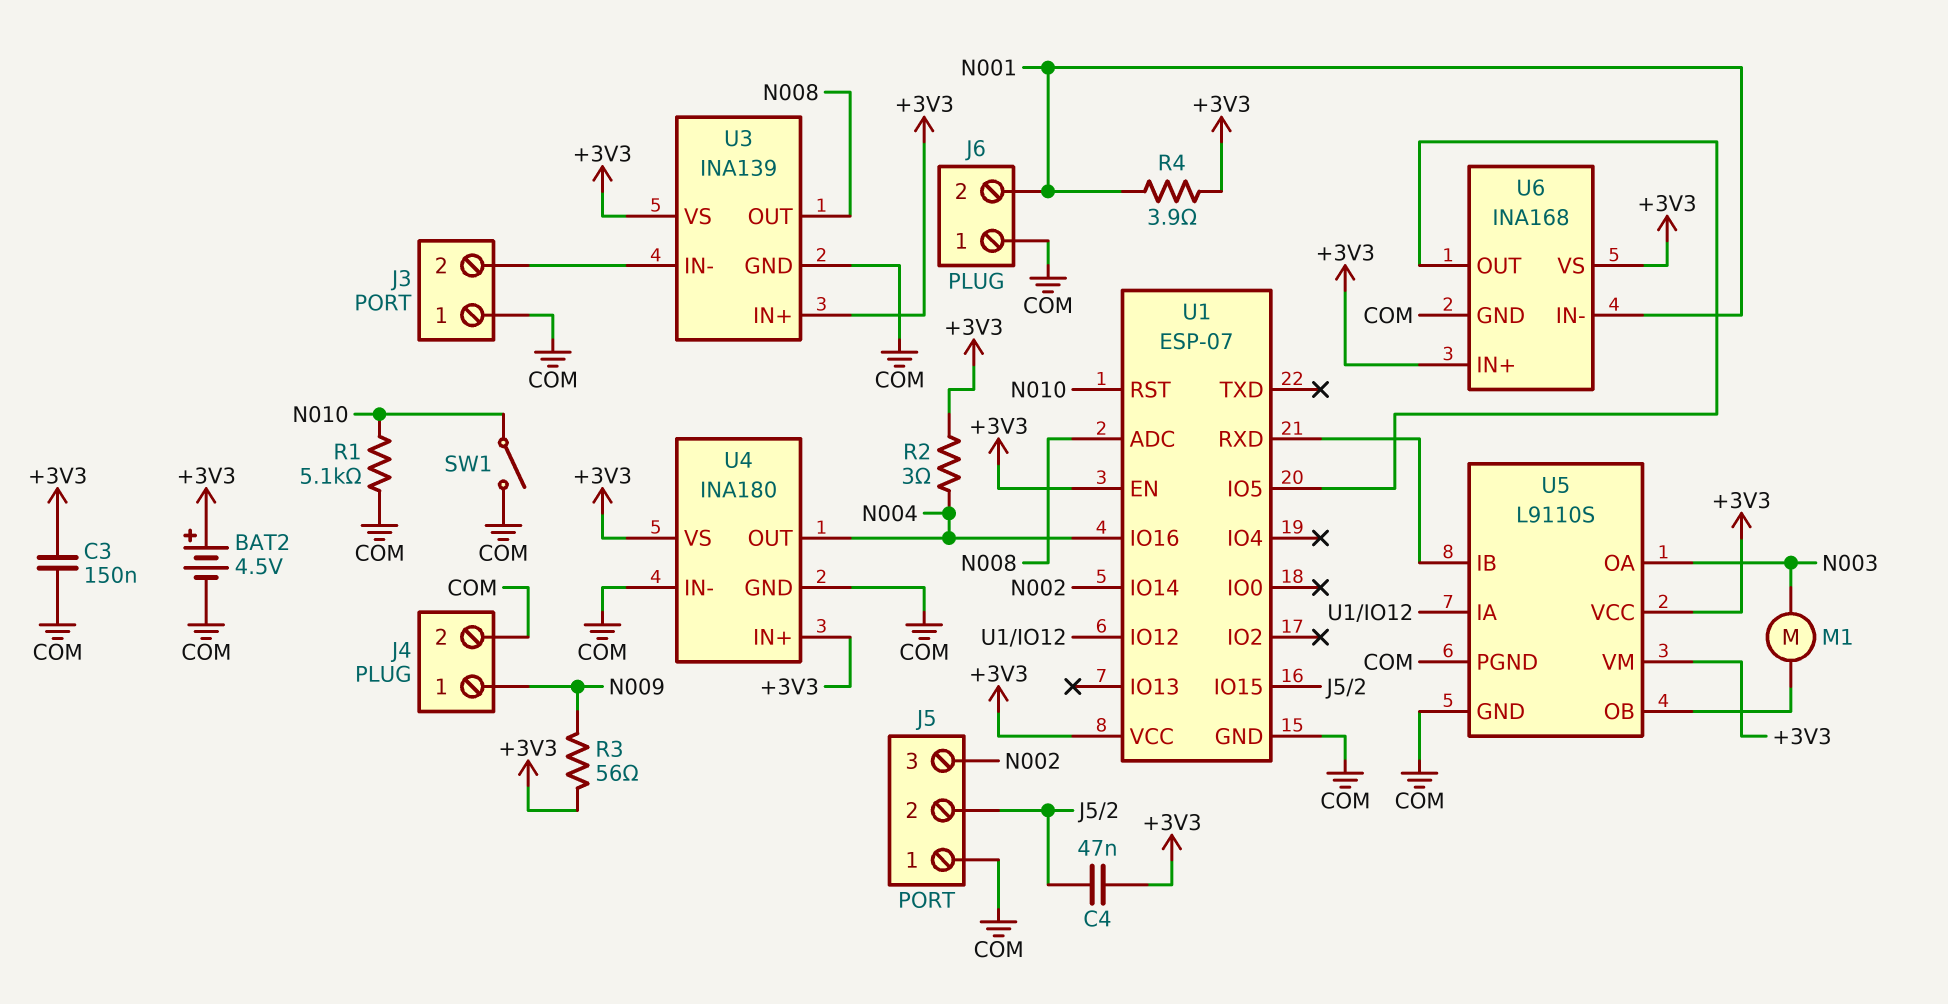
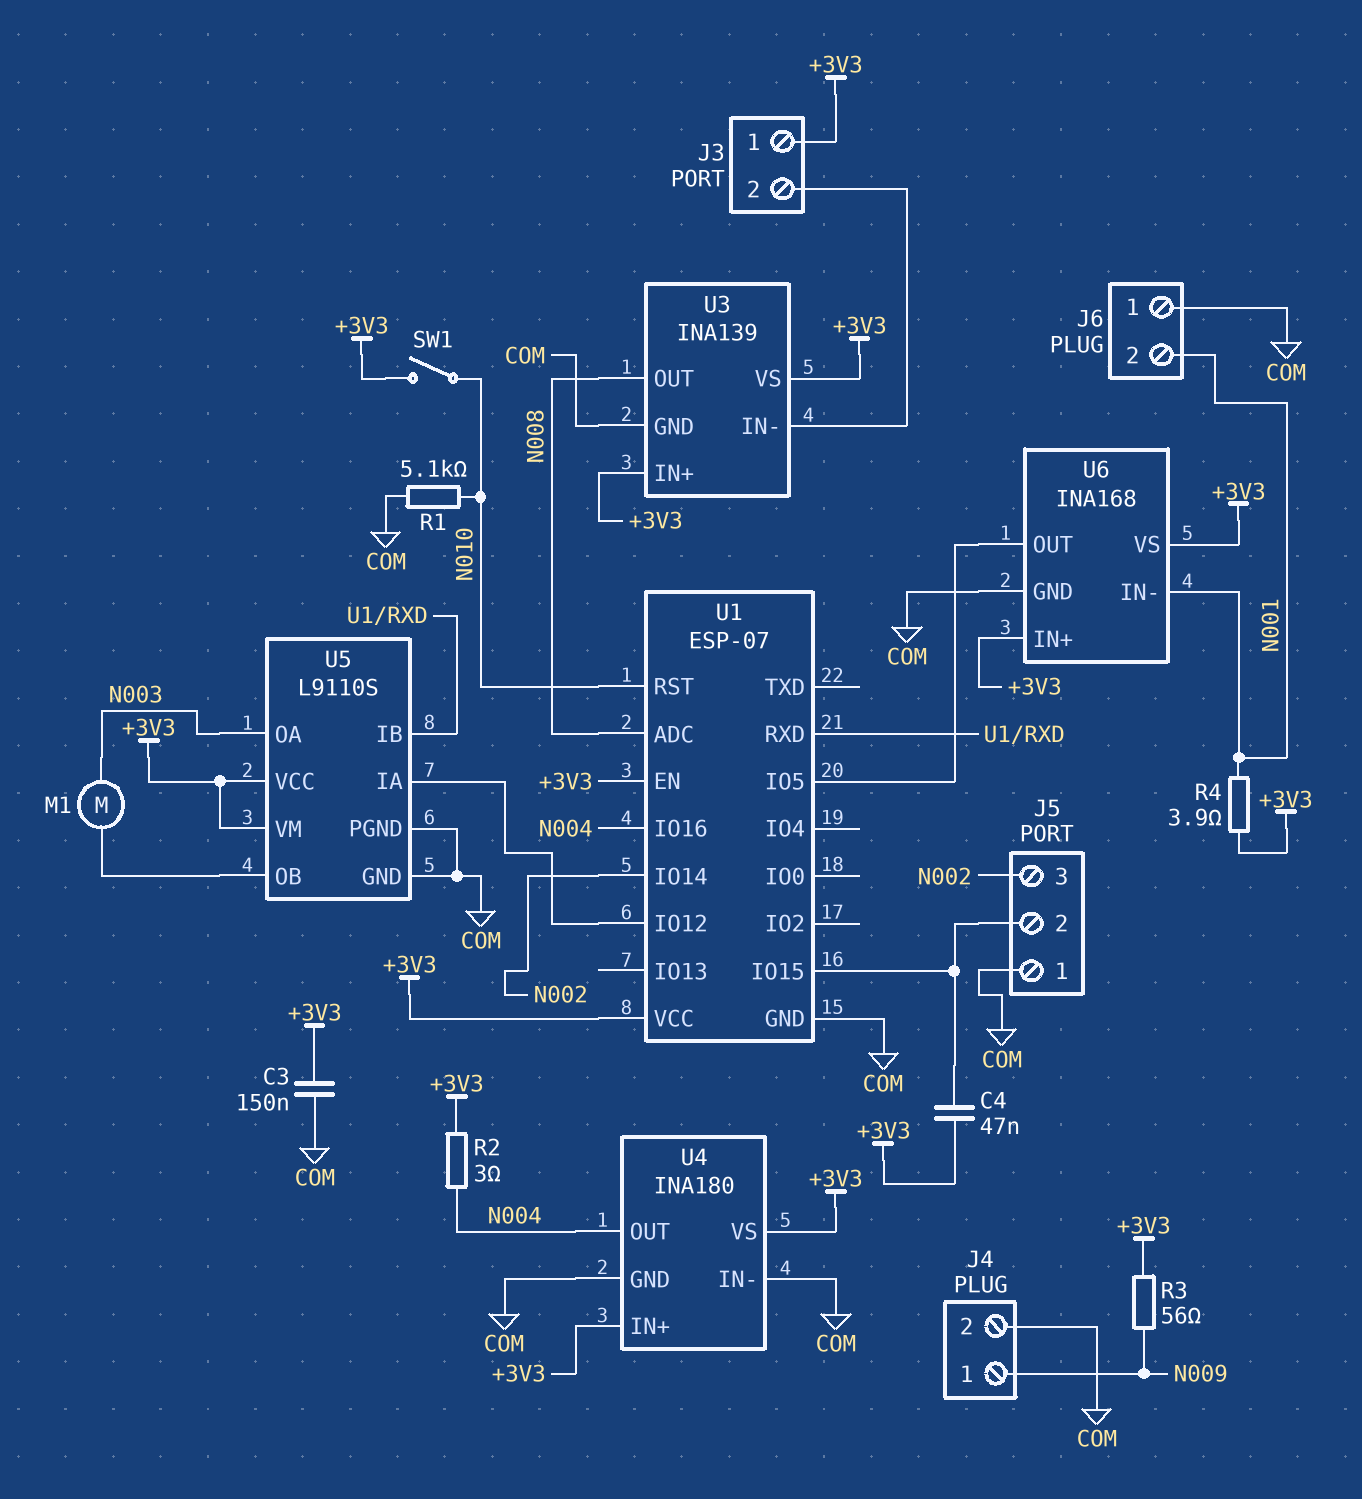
BAT2: 4.5V (plus +3V3, minus COM) -> none
J3 pin 1: COM -> +3V3
SW1: switch (COM, N010) -> switch (+3V3, N010)

